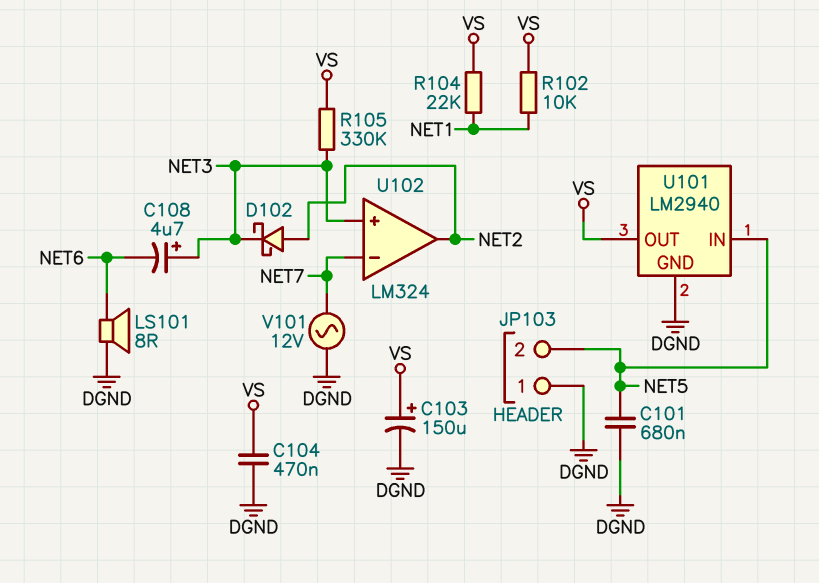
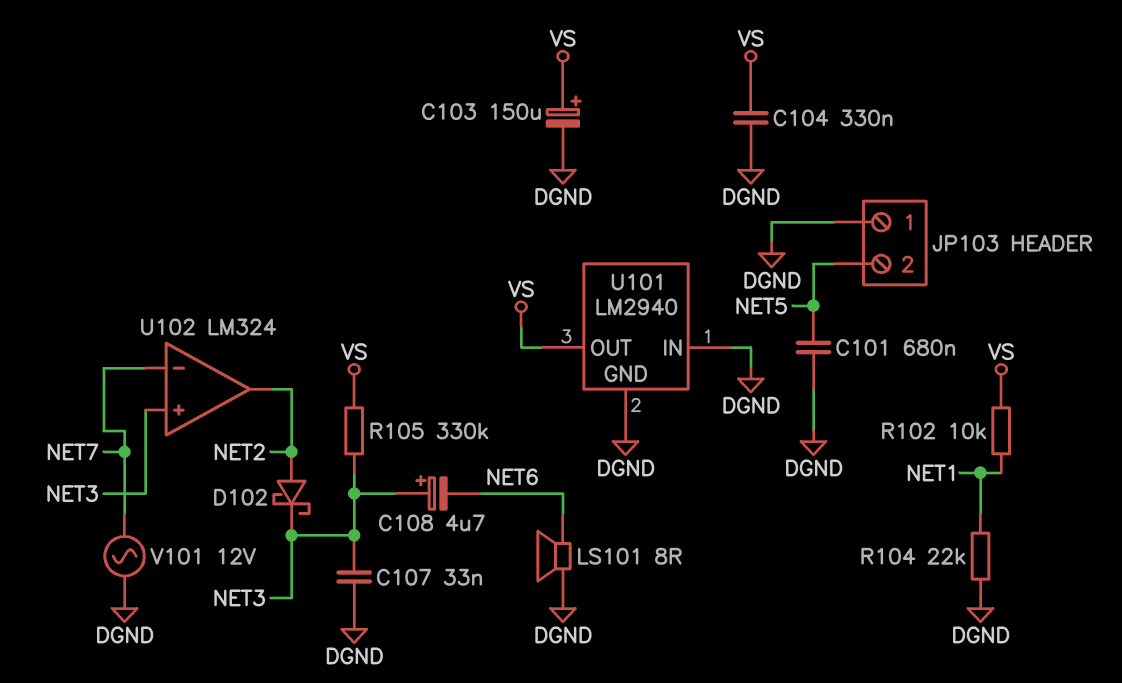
C104: 470nF (DGND, VS) -> 330nF (DGND, VS)
C107: none -> 33nF (DGND, NET3)
R104: 22k (NET1, VS) -> 22k (DGND, NET1)
U101 pin IN: NET5 -> DGND

